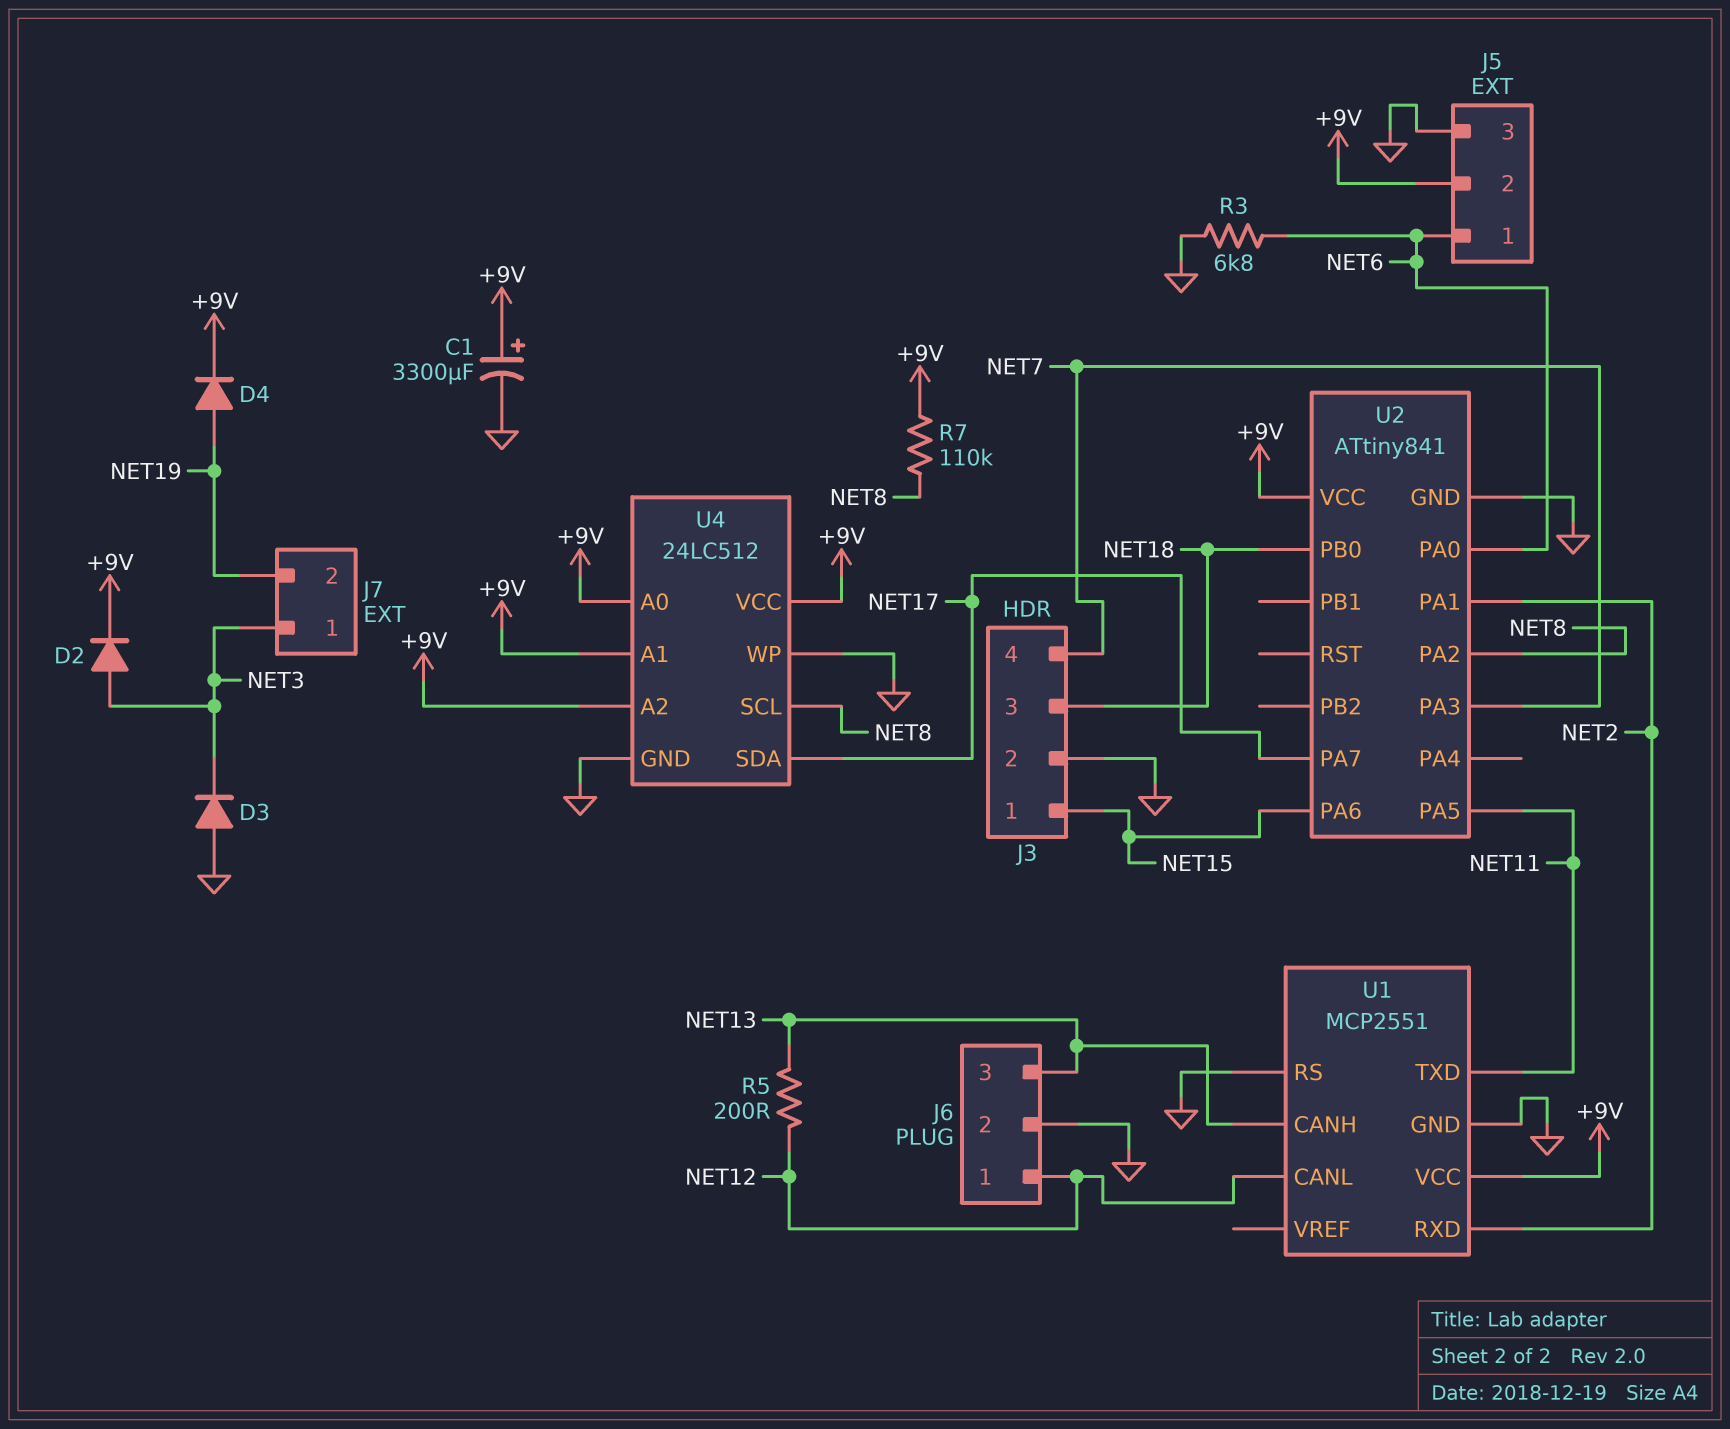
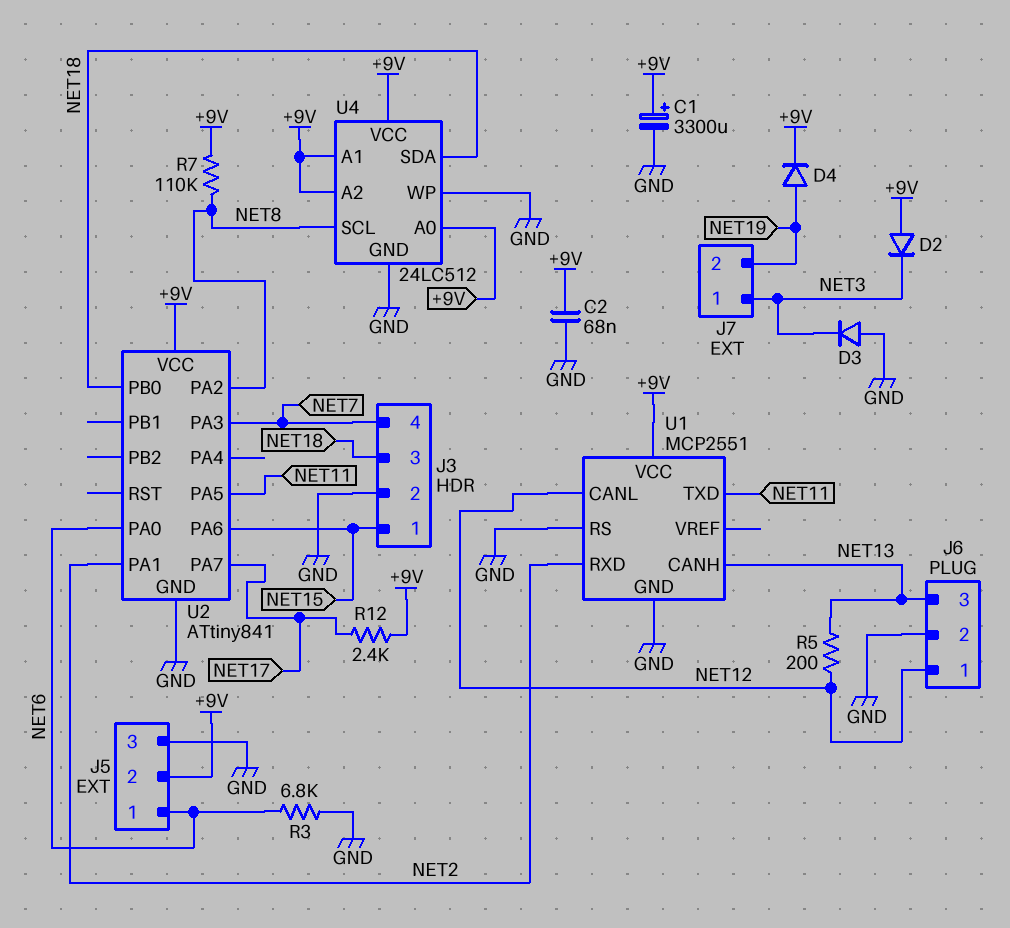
C2: none -> 68nF (+9V, GND)
D2: diode (A NET3, K +9V) -> diode (A +9V, K NET3)
R12: none -> 2.4k (+9V, NET17)
U4 pin SDA: NET17 -> NET18

